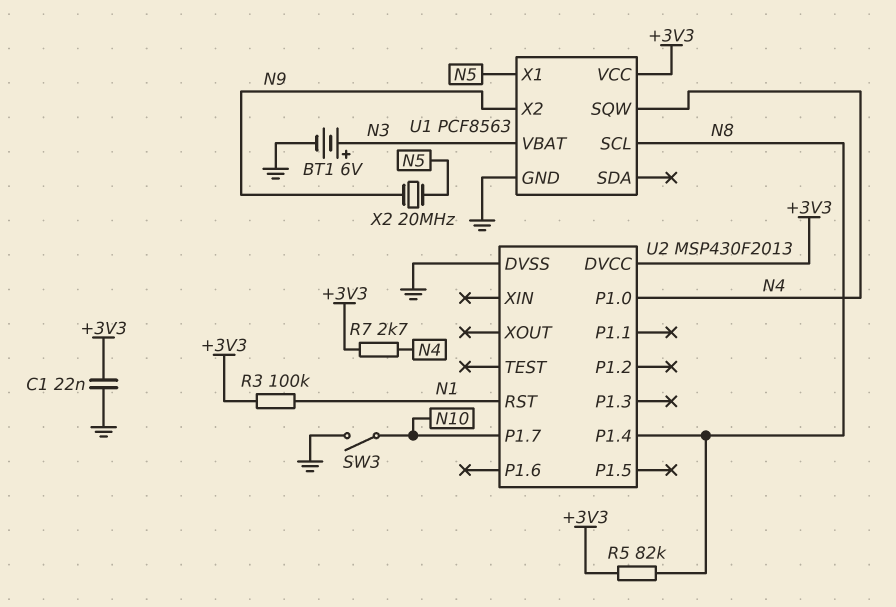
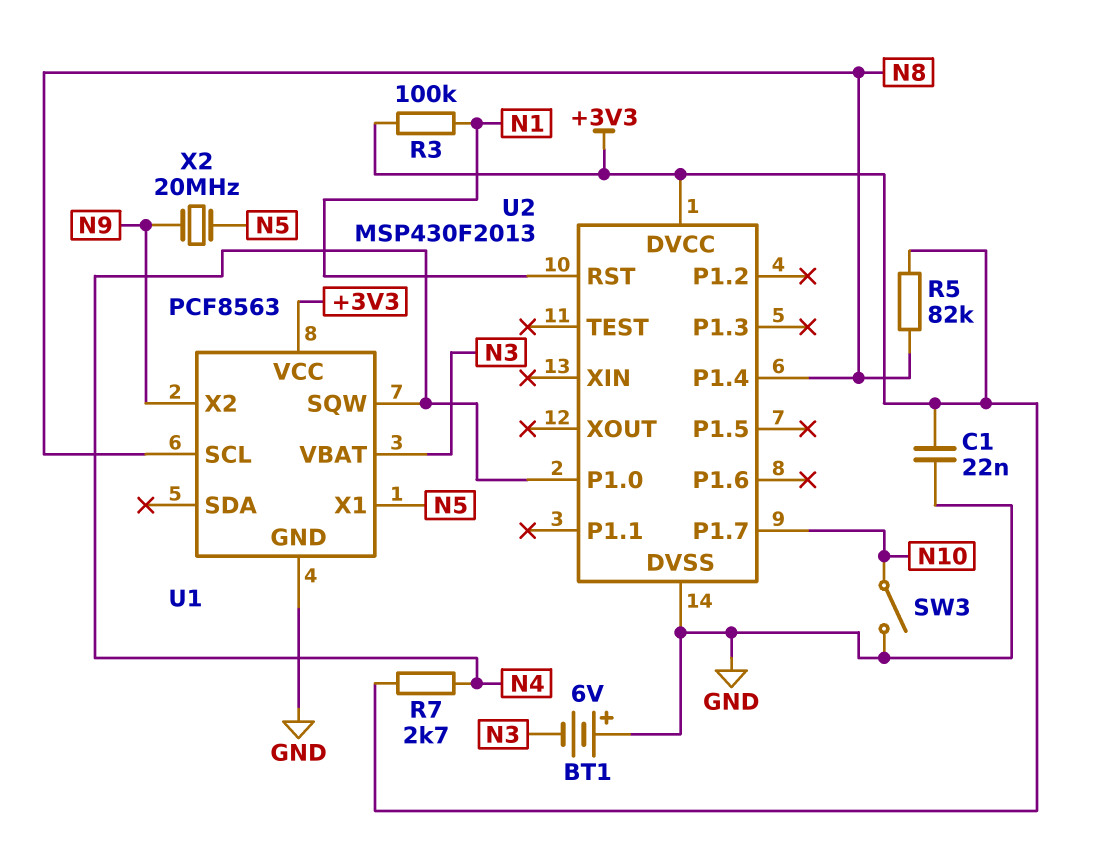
BT1: 6V (plus N3, minus GND) -> 6V (plus GND, minus N3)

